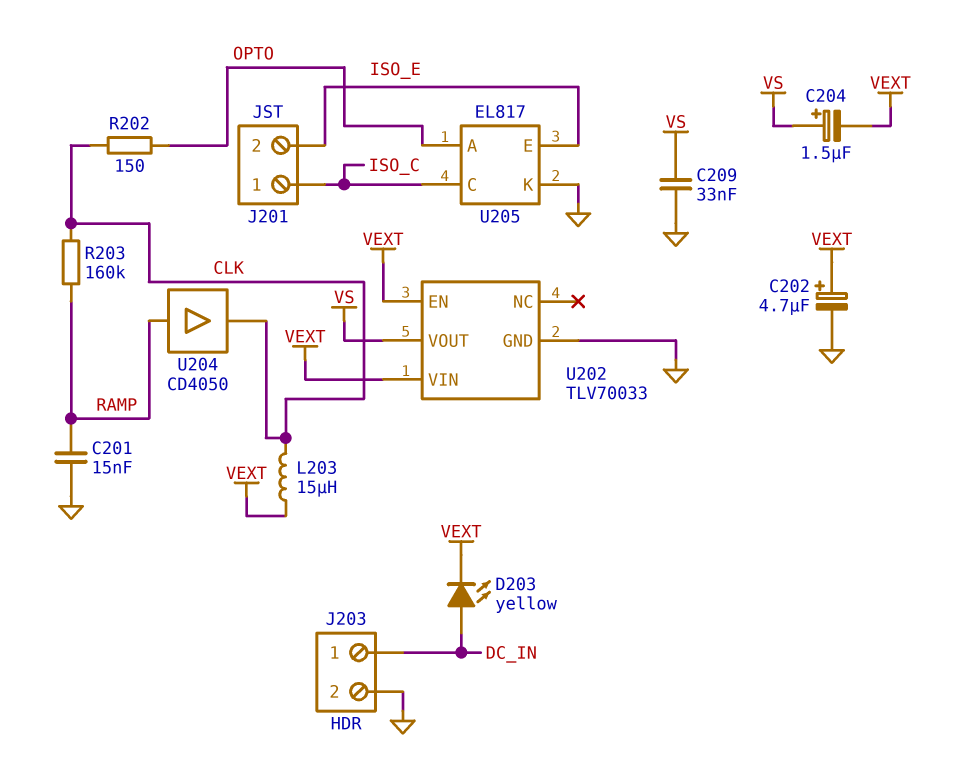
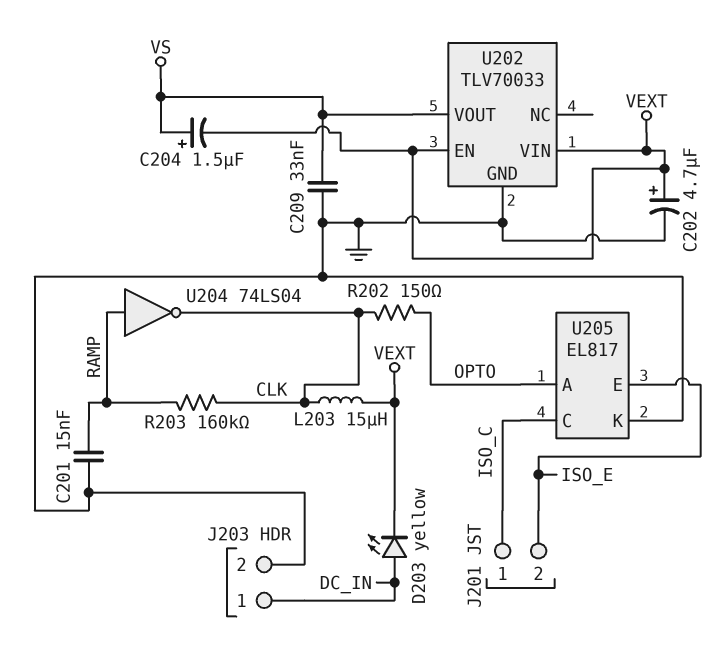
U204: buffer CD4050 (in RAMP, out CLK) -> NOT 74LS04 (in RAMP, out CLK)

